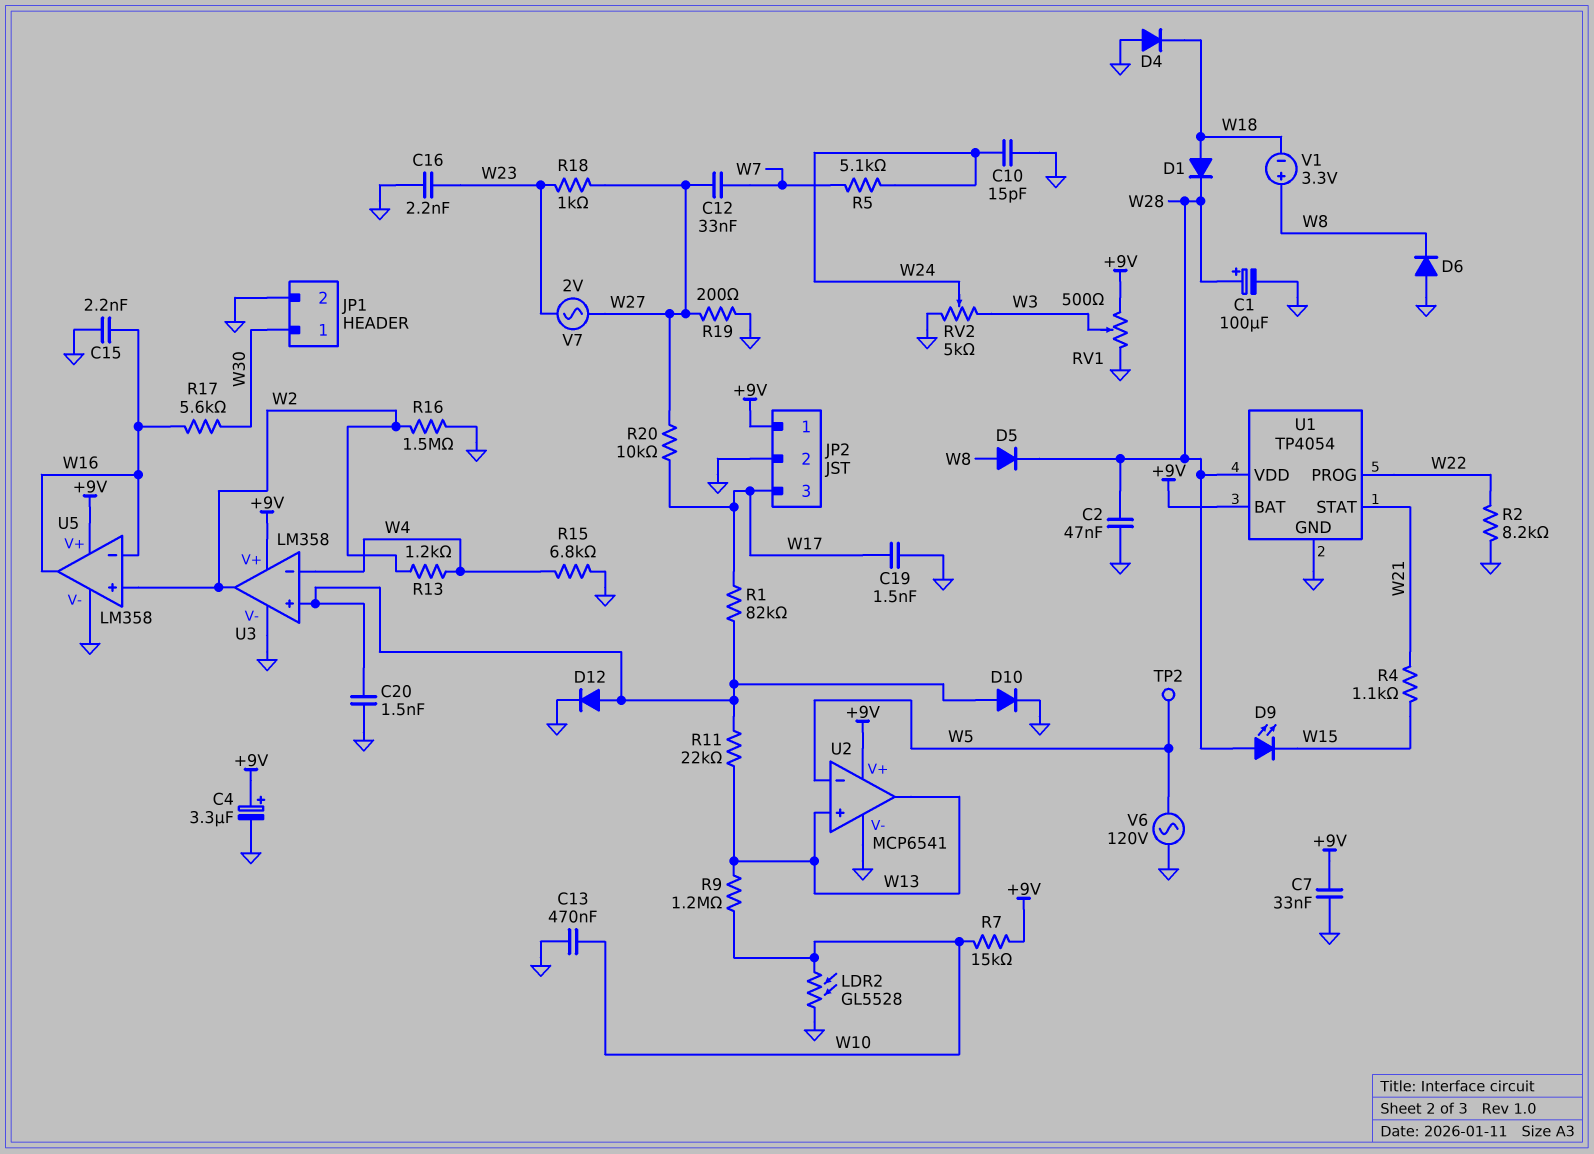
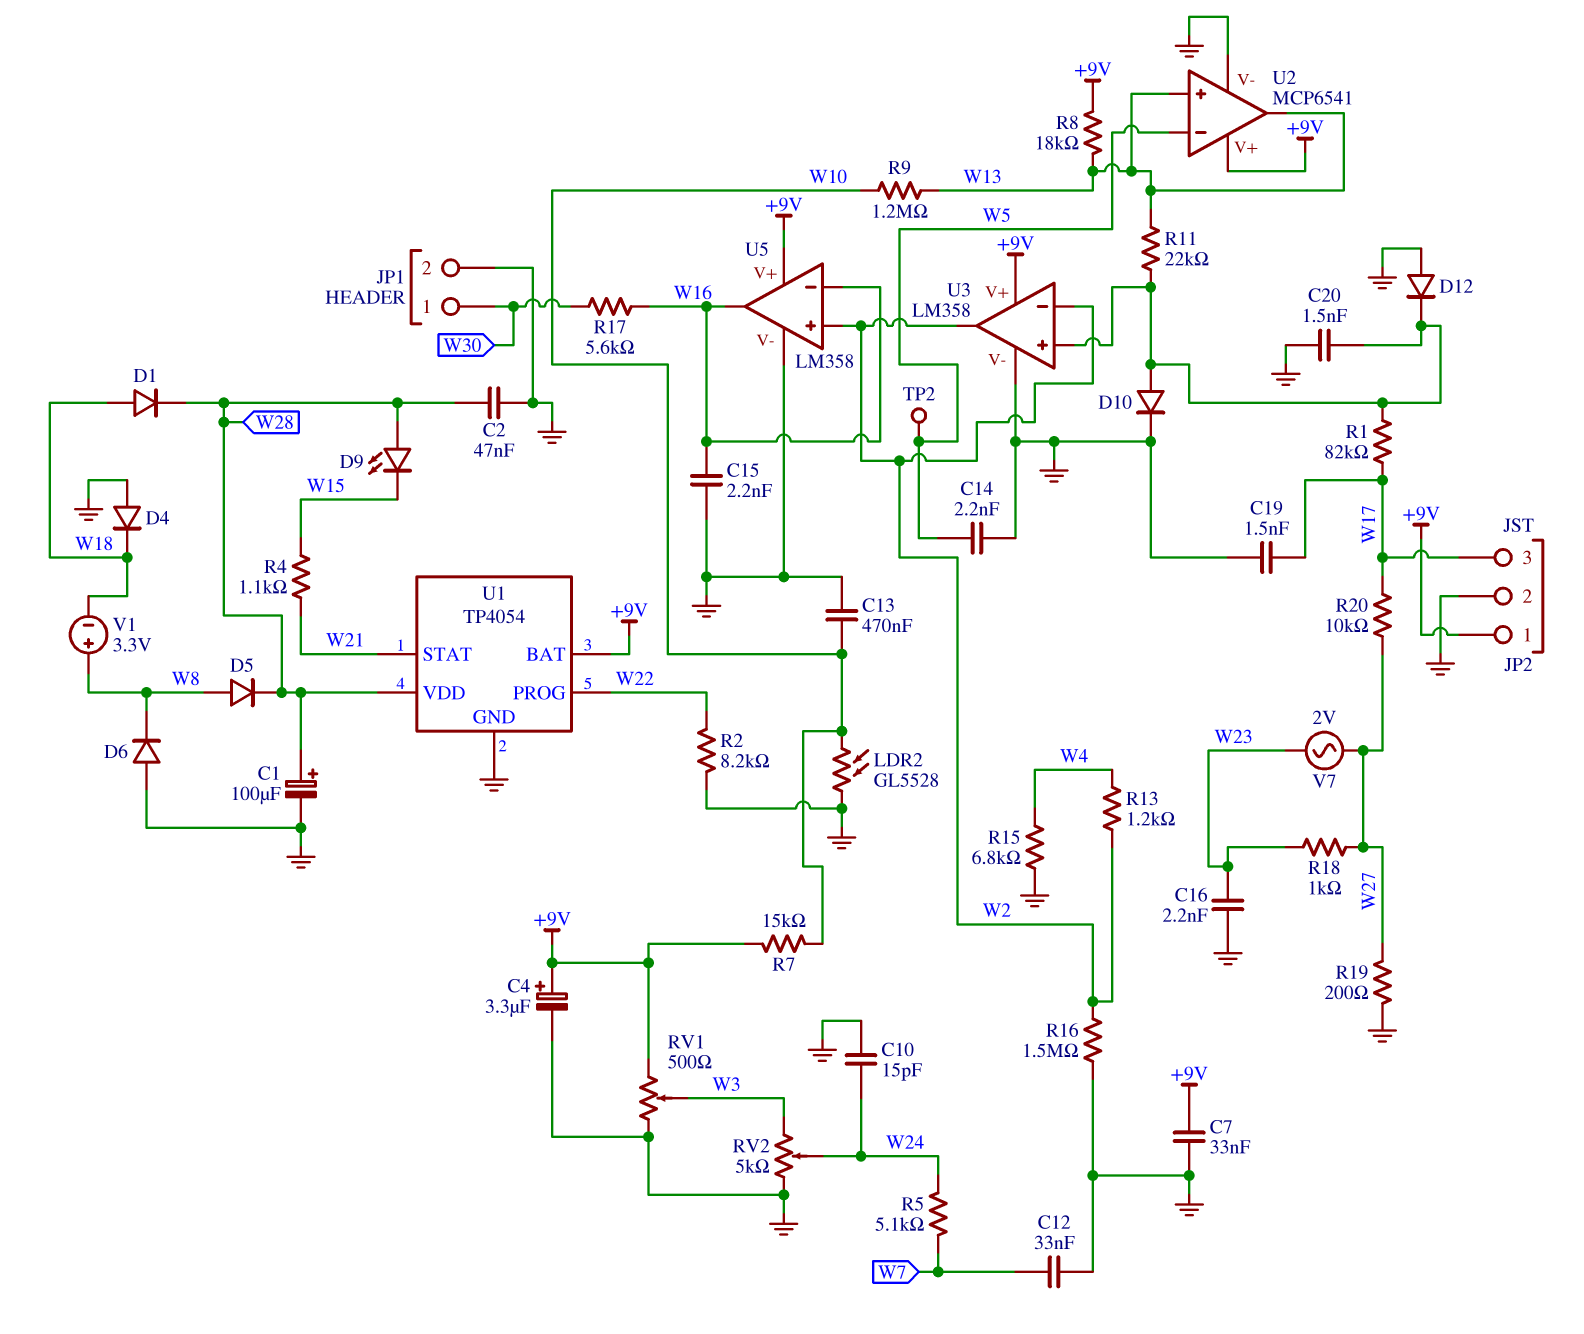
C12: 33nF (W7, W27) -> 33nF (GND, W7)
C14: none -> 2.2nF (GND, W5)
D12: diode (A U3/in+, K GND) -> diode (A GND, K U3/in+)
R8: none -> 18k (+9V, W13)
U3 pin in-: W4 -> W2
V6: AC 120V (GND, W5) -> none

